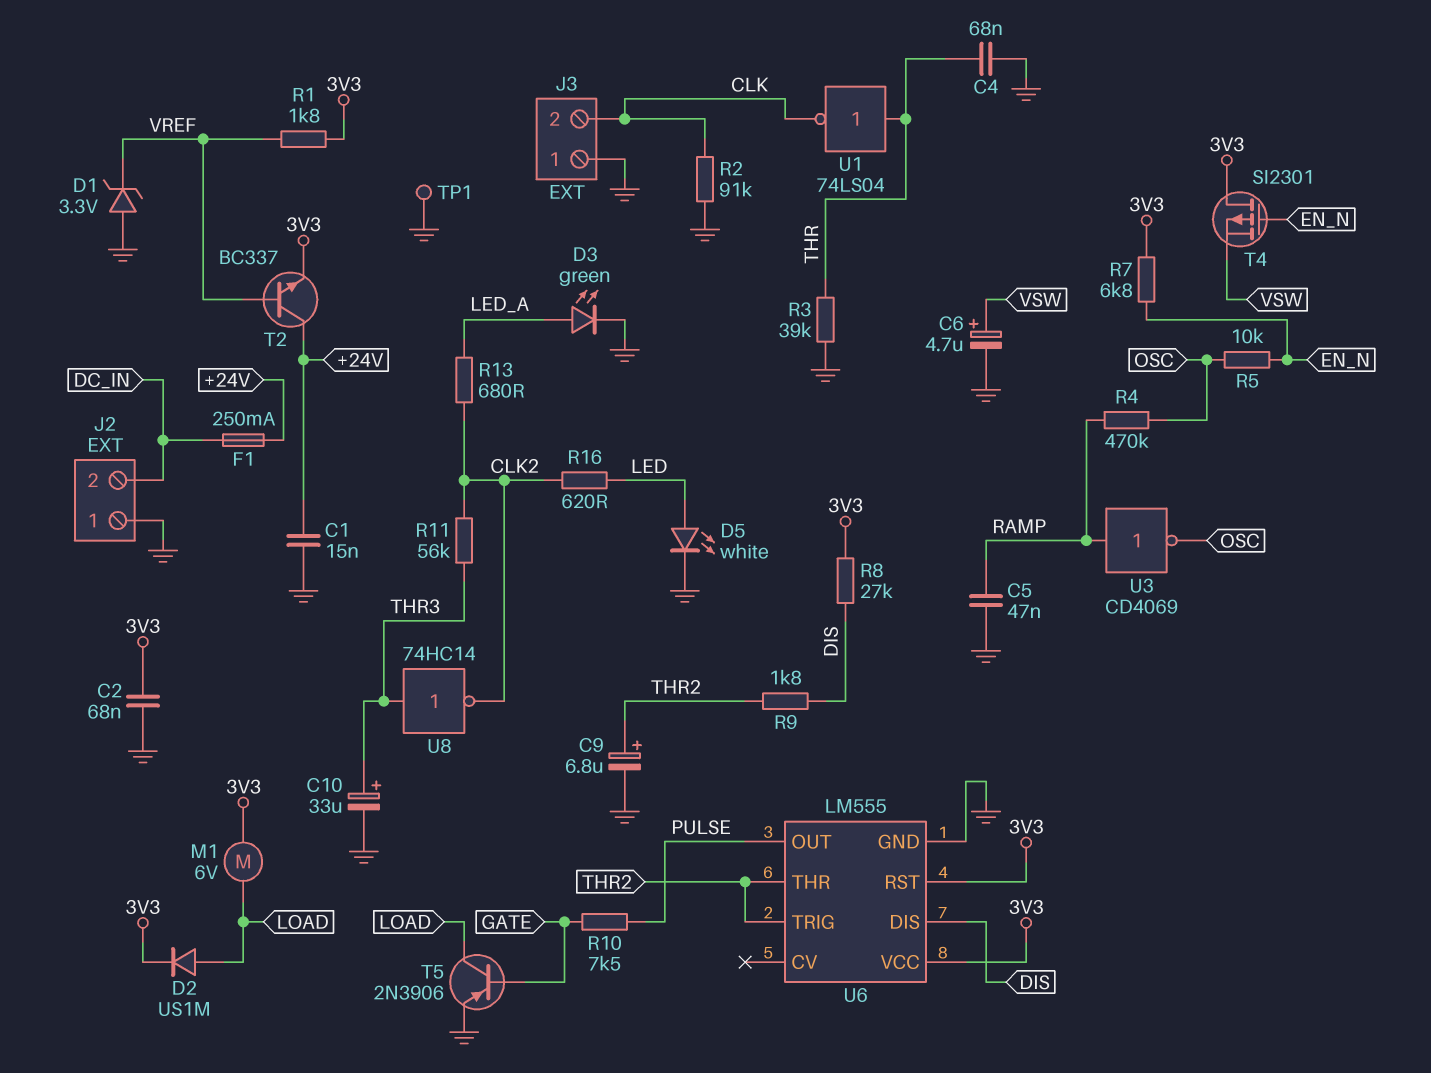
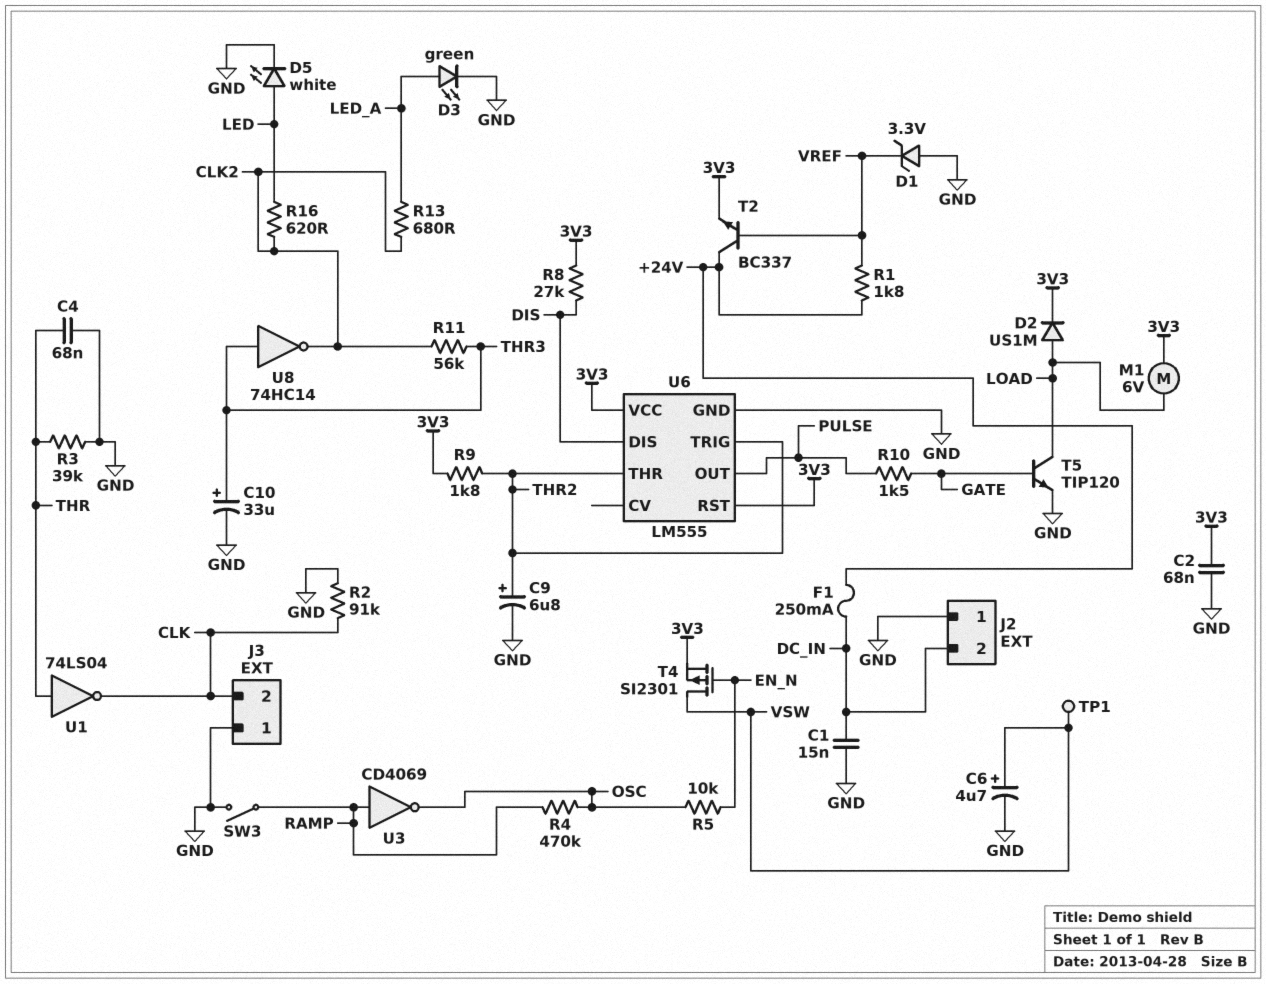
C1: 15nF (+24V, GND) -> 15nF (DC_IN, GND)
C5: 47nF (GND, RAMP) -> none
R1: 1.8k (3V3, VREF) -> 1.8k (+24V, VREF)
R7: 6.8k (3V3, EN_N) -> none
R9: 1.8k (DIS, THR2) -> 1.8k (3V3, THR2)
R10: 7.5k (GATE, PULSE) -> 1.5k (GATE, PULSE)
SW3: none -> switch (GND, RAMP)
T4: PMOS SI2301 (G EN_N, D 3V3, S VSW) -> PMOS SI2301 (G EN_N, D VSW, S 3V3)
T5: PNP 2N3906 (B GATE, C LOAD, E GND) -> NPN TIP120 (B GATE, C LOAD, E GND)
TP1: test point (GND) -> test point (VSW)

